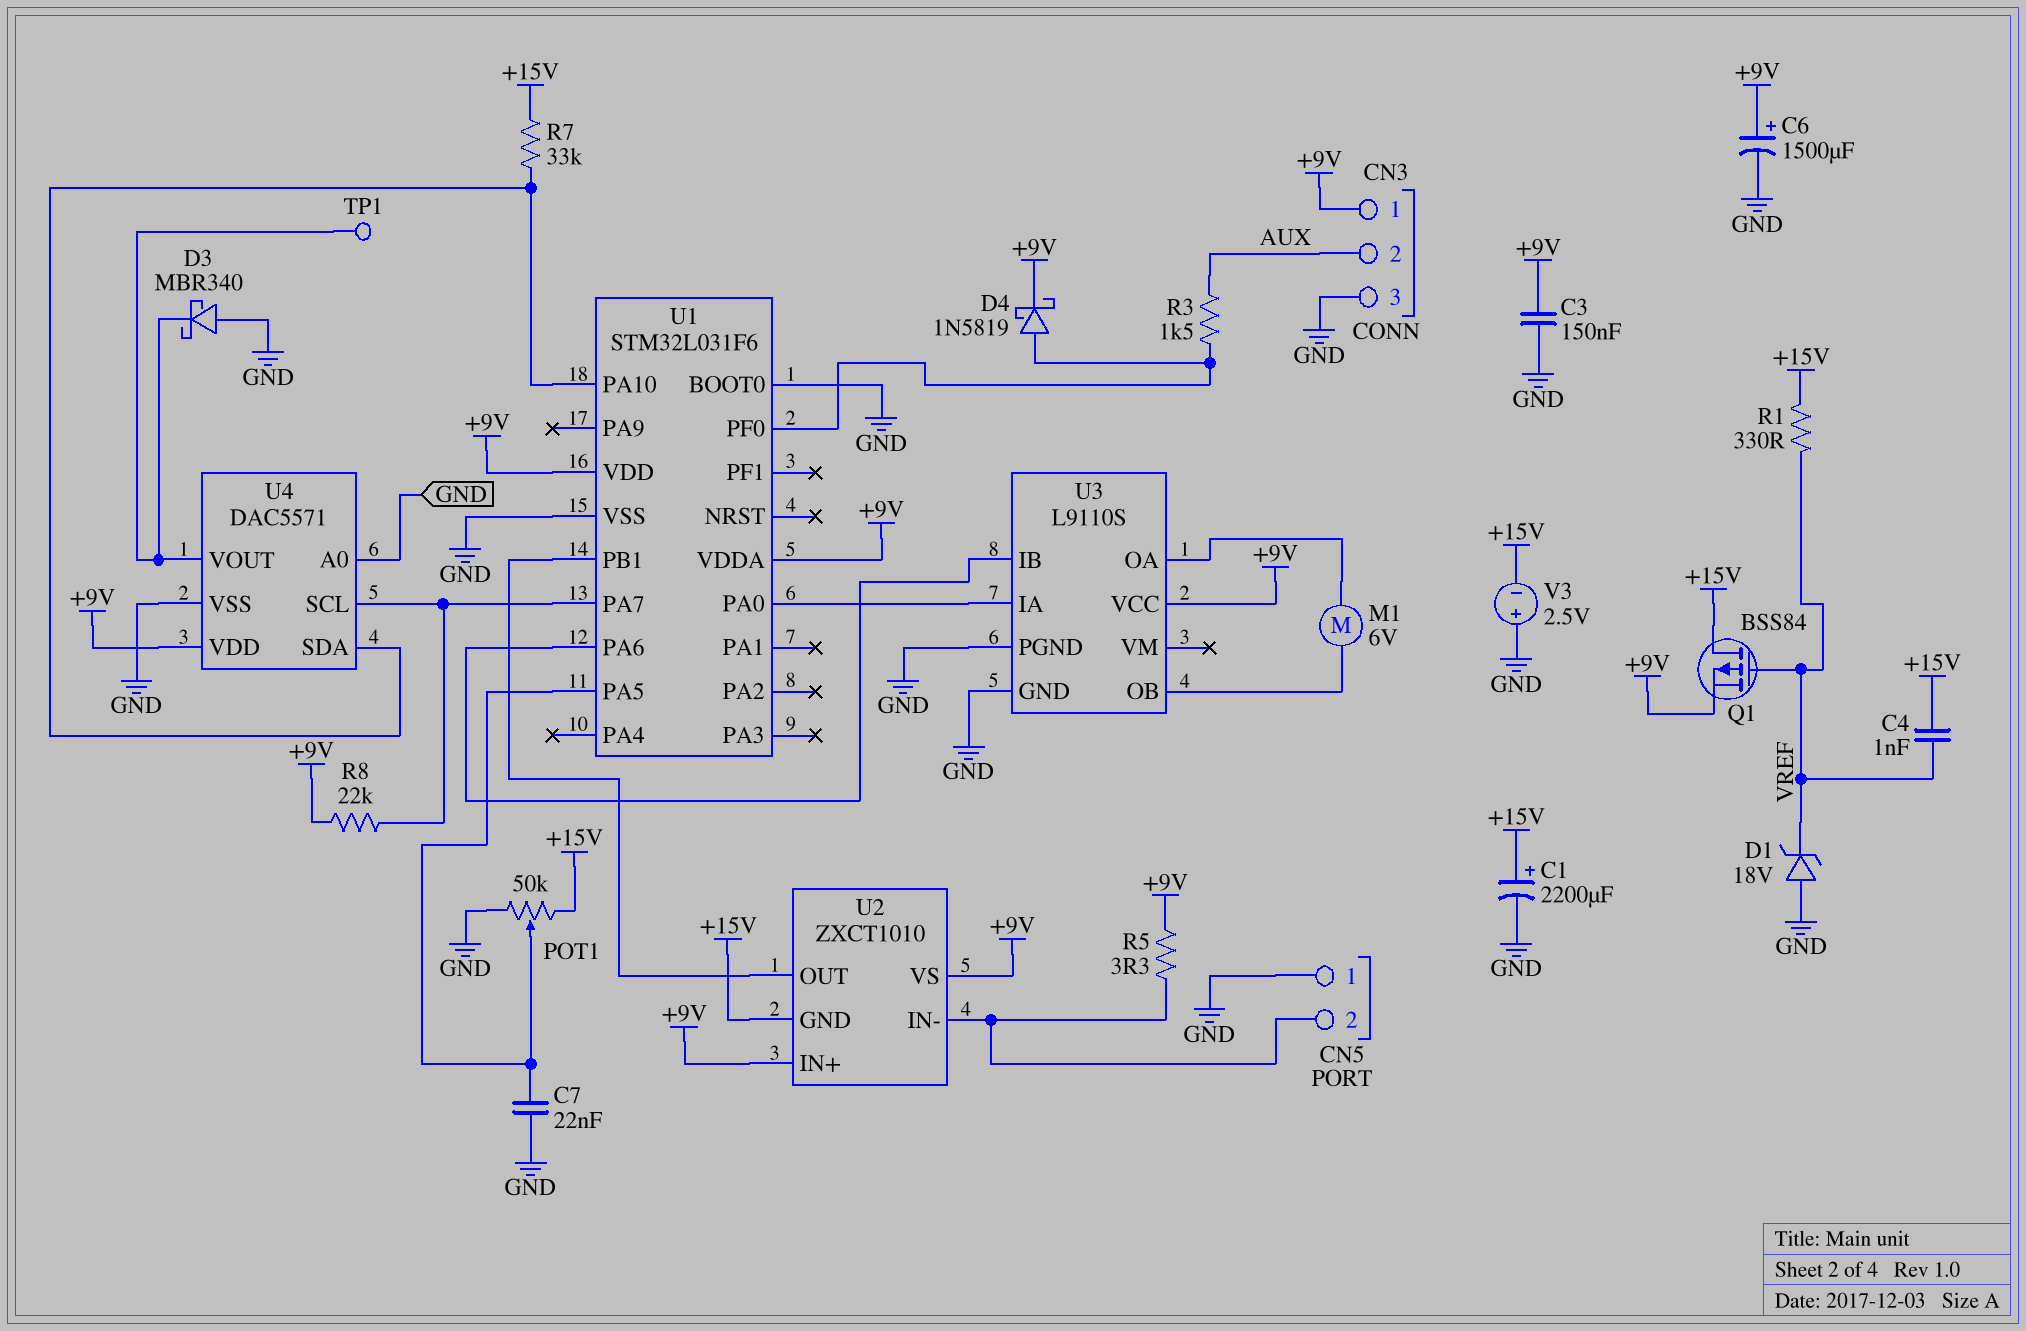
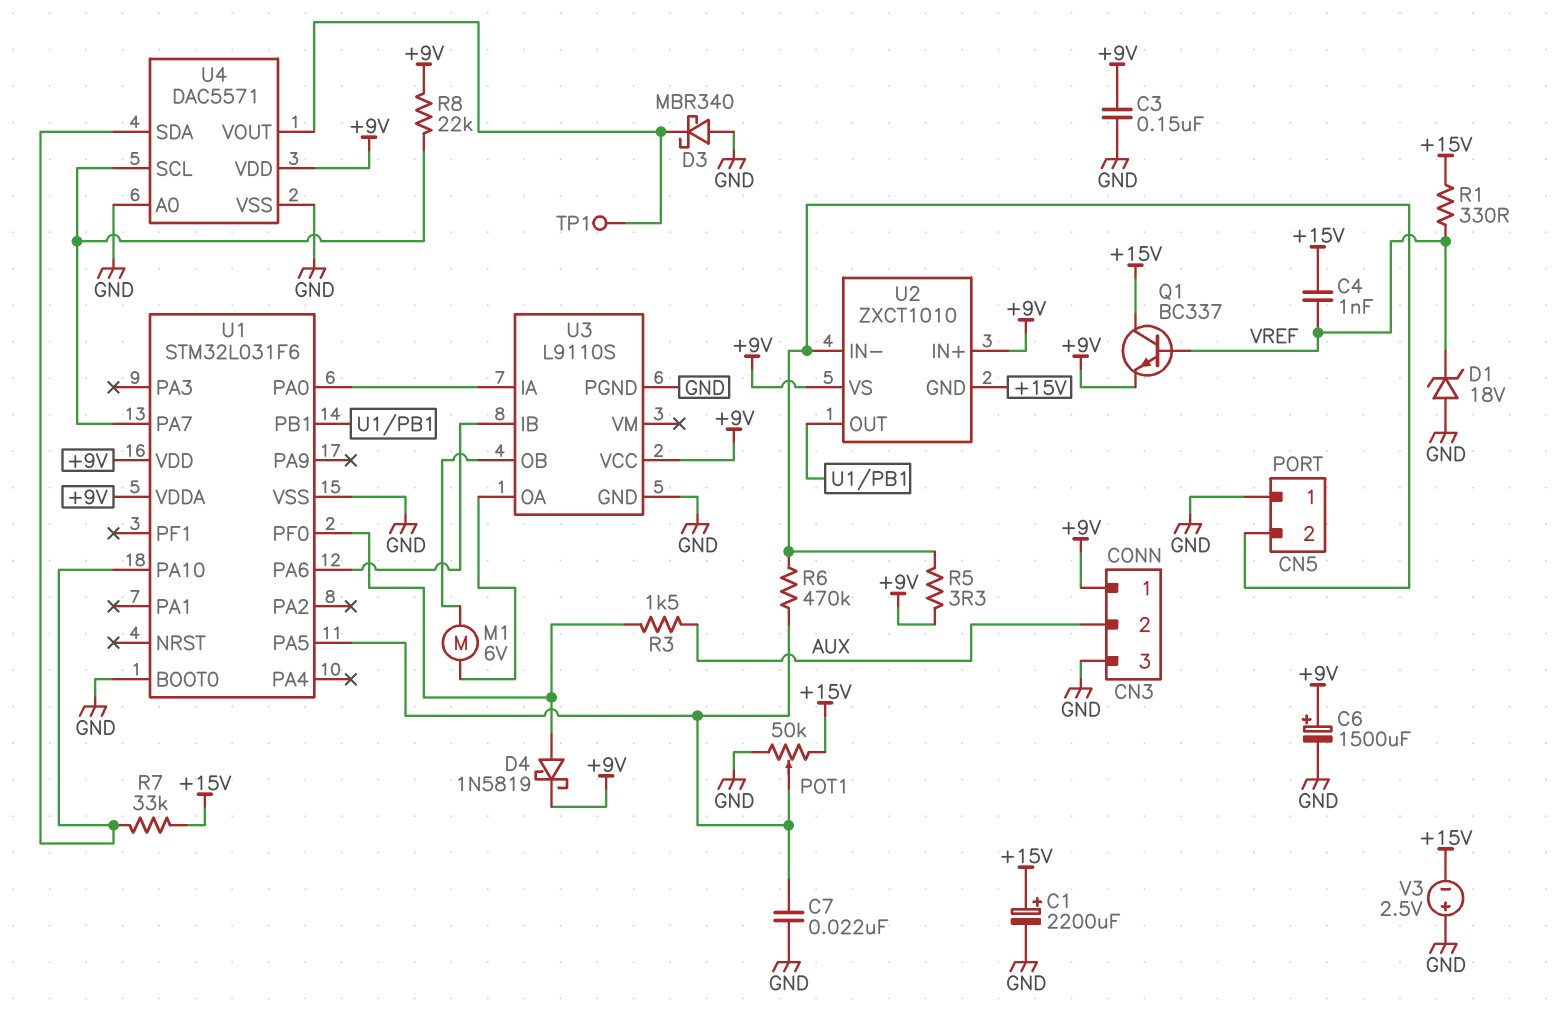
Q1: PMOS BSS84 (G VREF, D +15V, S +9V) -> NPN BC337 (B VREF, C +15V, E +9V)
R6: none -> 470k (CN5/2, U1/PA5)

